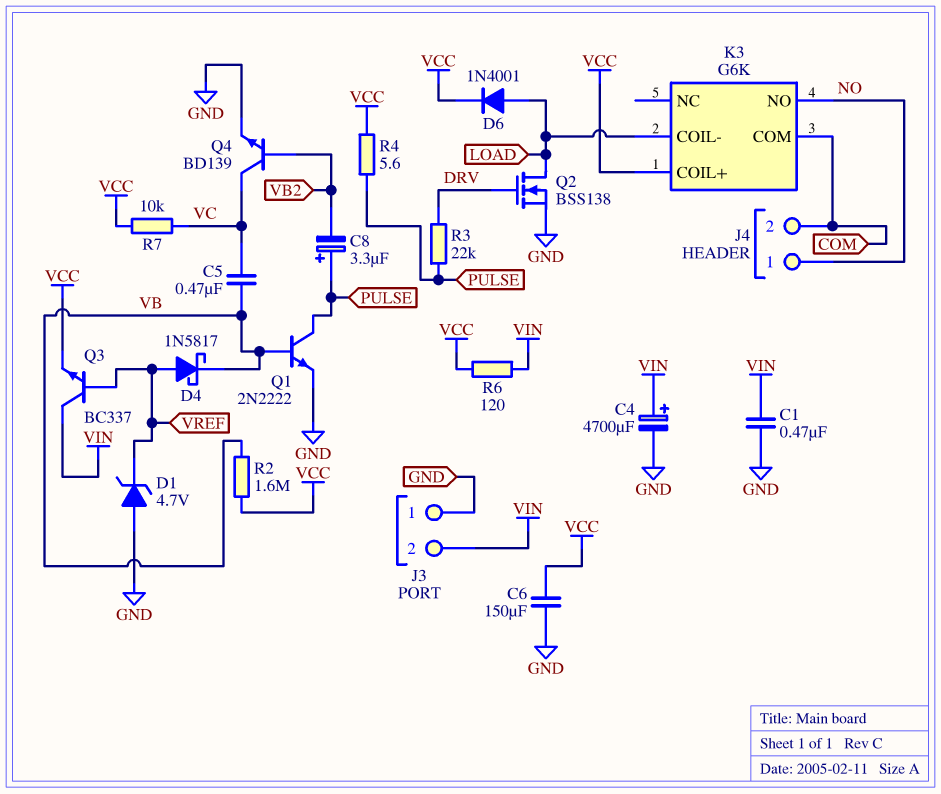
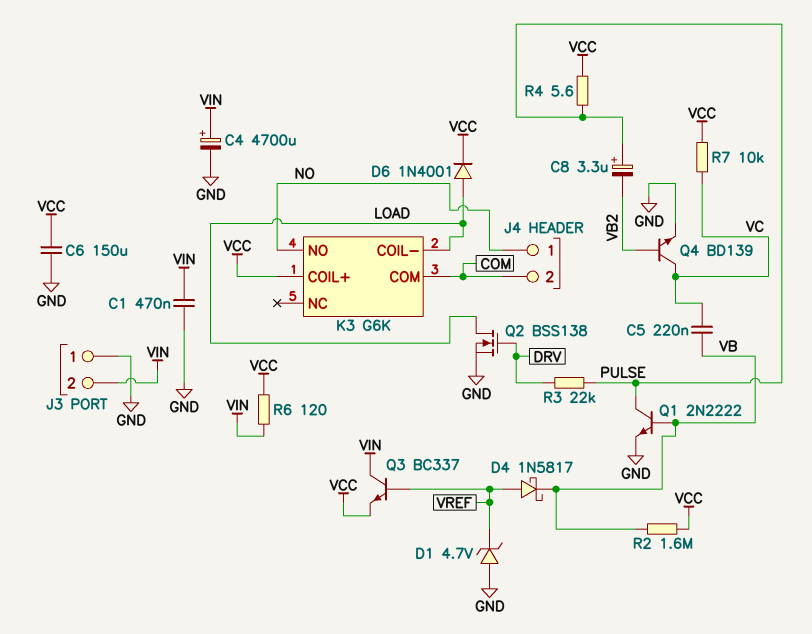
C5: 470nF (VB, VC) -> 220nF (VB, VC)

